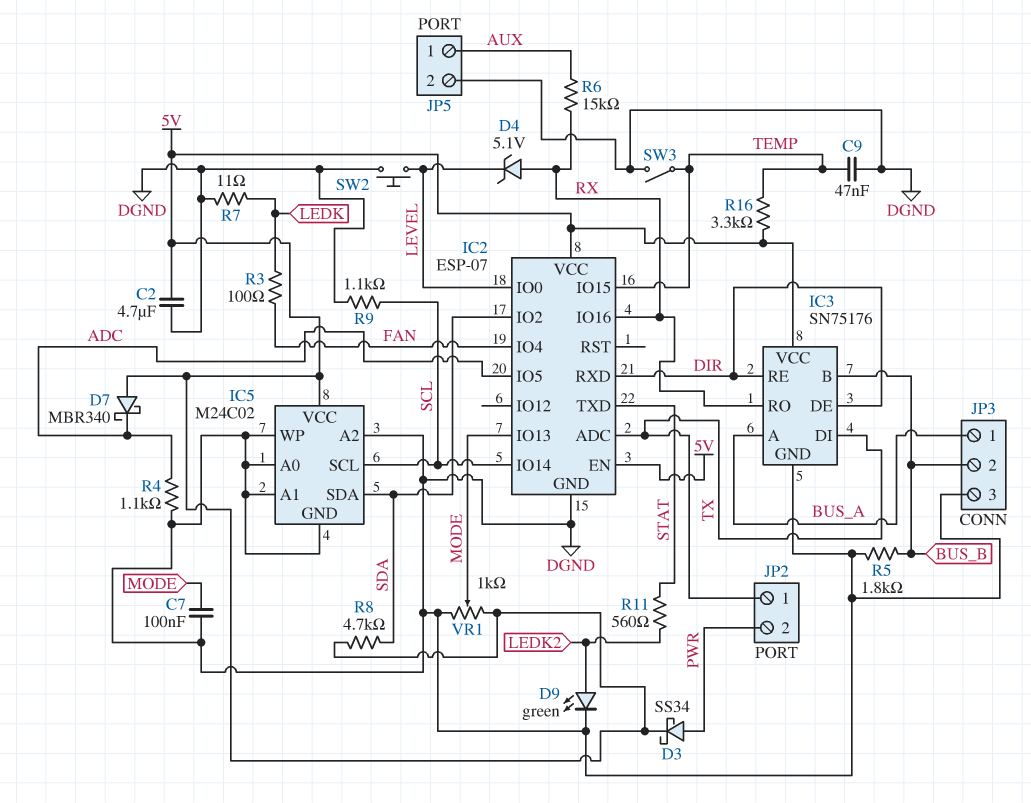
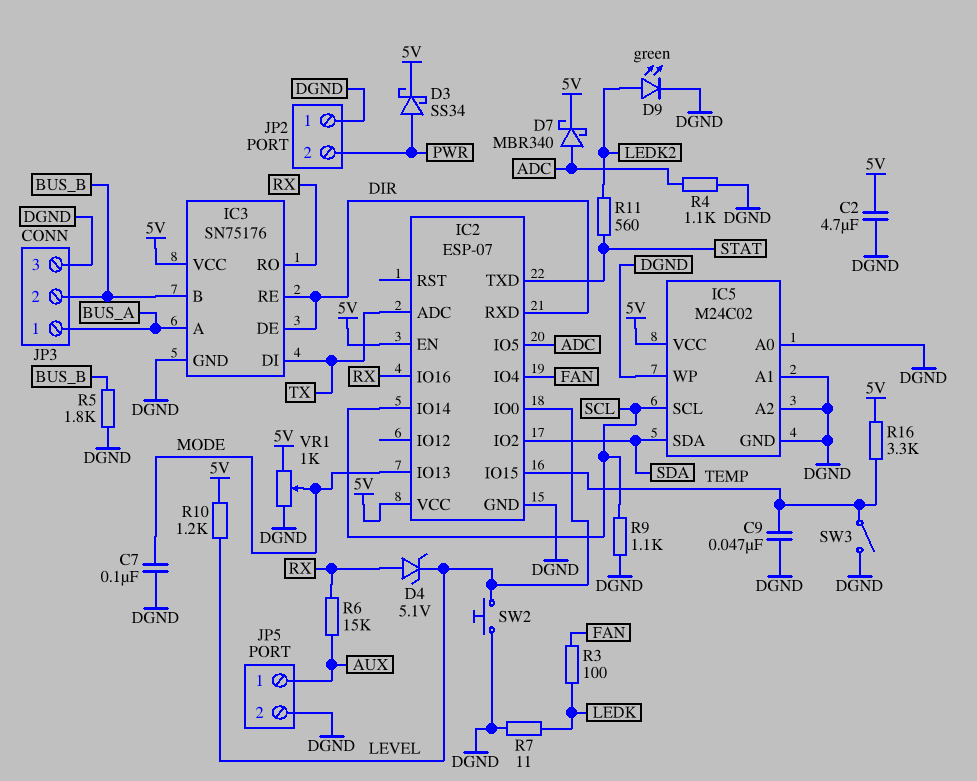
D7: schottky MBR340 (A 5V, K ADC) -> schottky MBR340 (A ADC, K 5V)
JP2 pin 1: TX -> DGND
R8: 4.7k (5V, SDA) -> none
R10: none -> 1.2k (5V, LEVEL)

